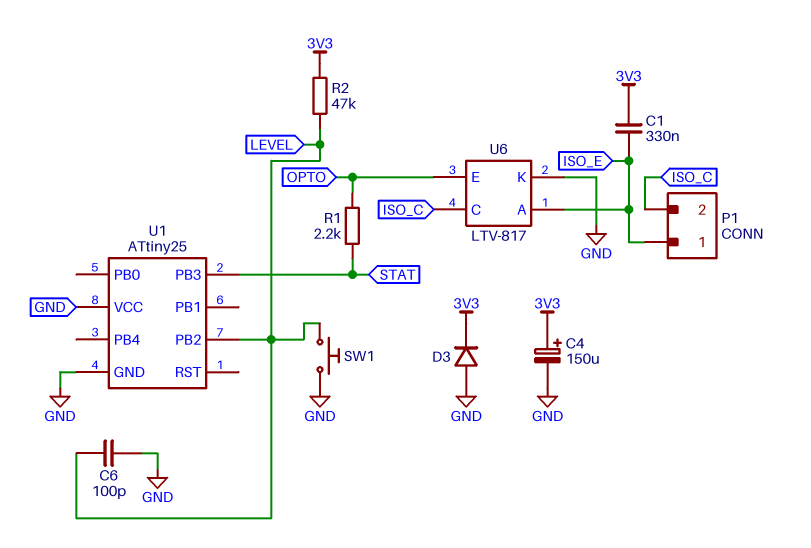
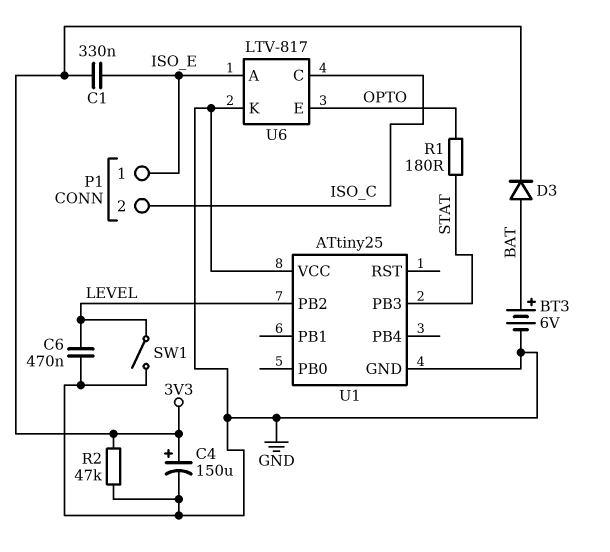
BT3: none -> 6V (plus BAT, minus GND)
C6: 100pF (GND, LEVEL) -> 470nF (GND, LEVEL)
D3: diode (A GND, K 3V3) -> diode (A BAT, K 3V3)
R1: 2.2k (OPTO, STAT) -> 180 (OPTO, STAT)
R2: 47k (3V3, LEVEL) -> 47k (3V3, GND)
SW1: button (GND, LEVEL) -> switch (GND, LEVEL)

